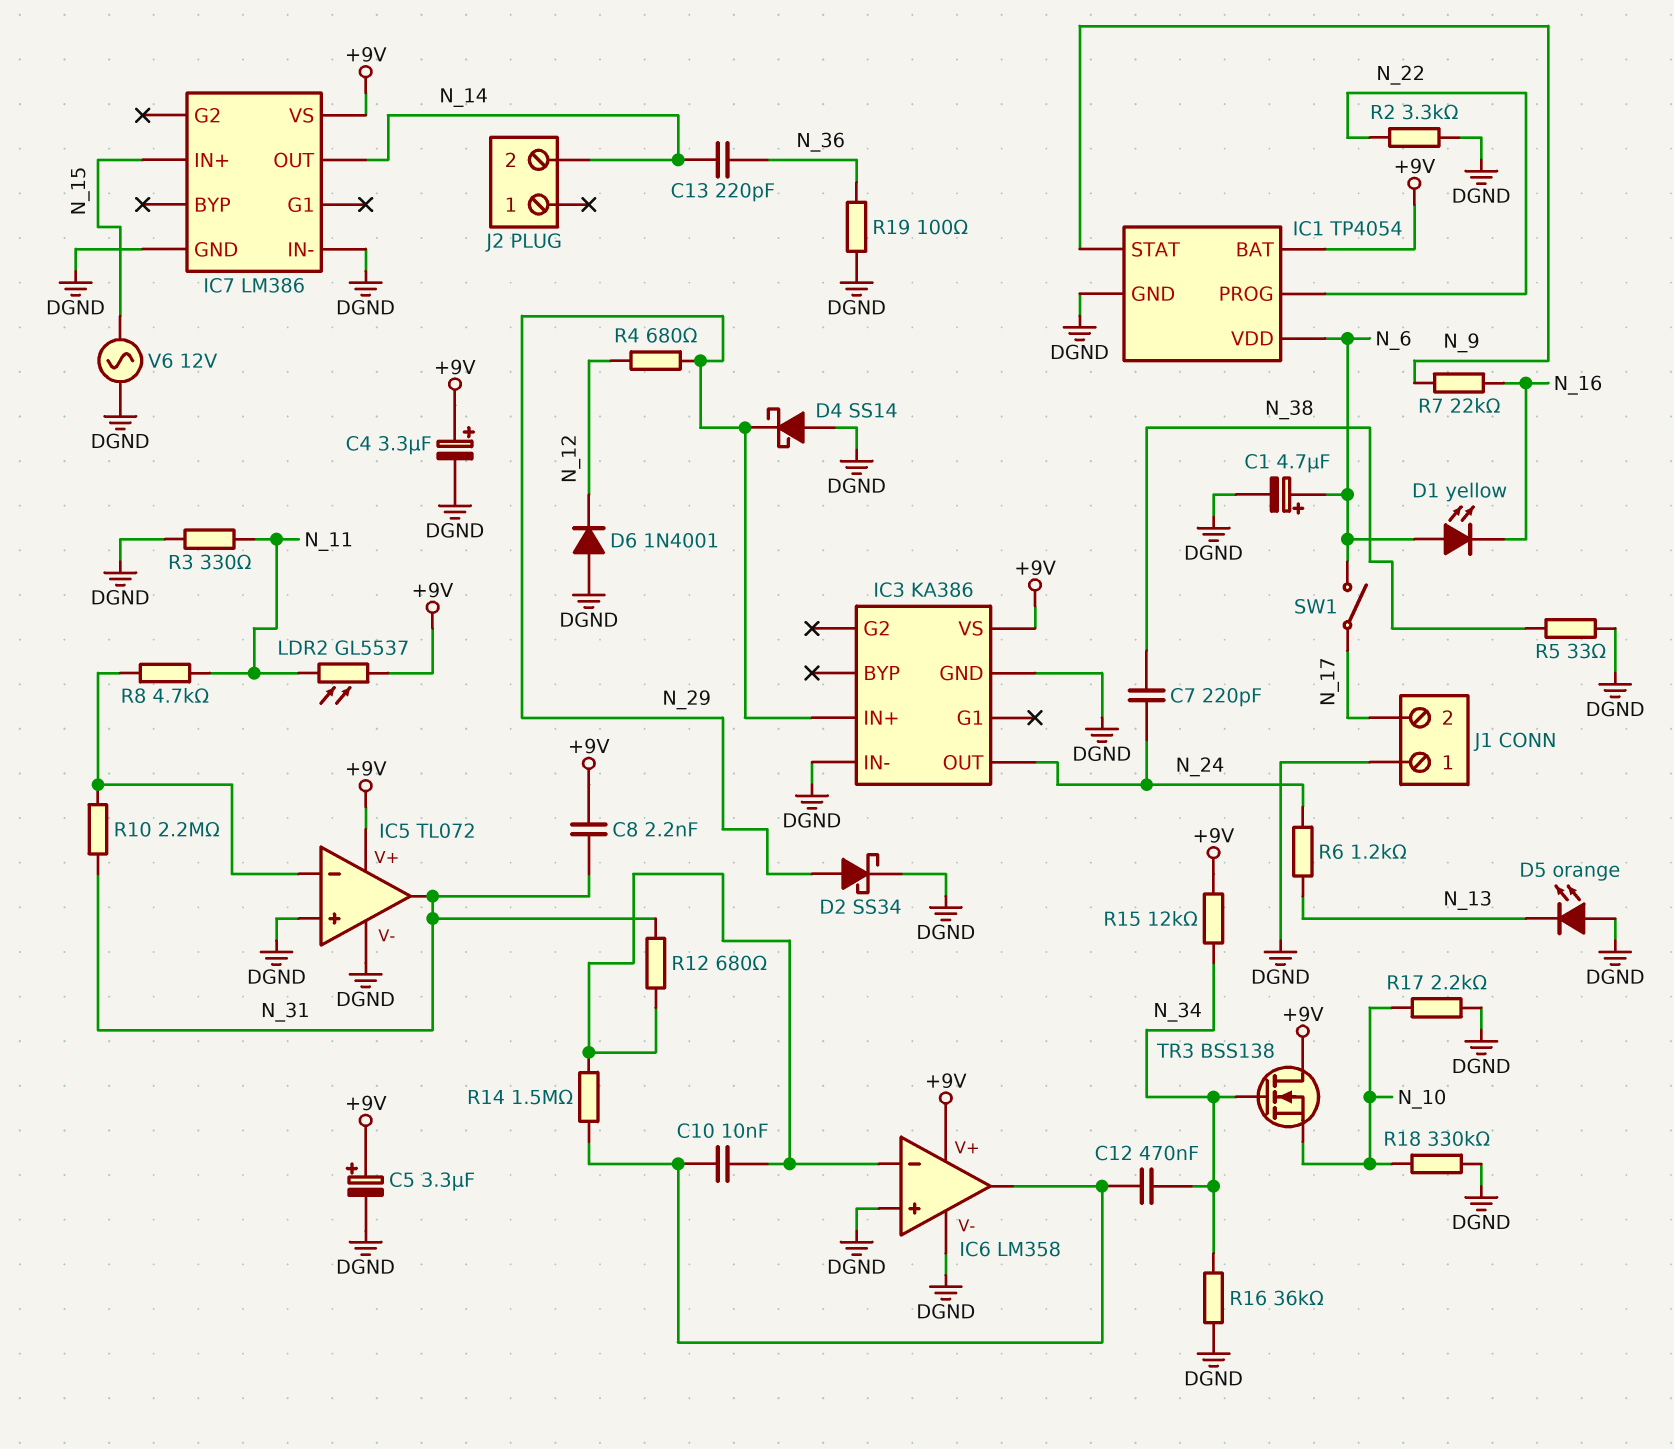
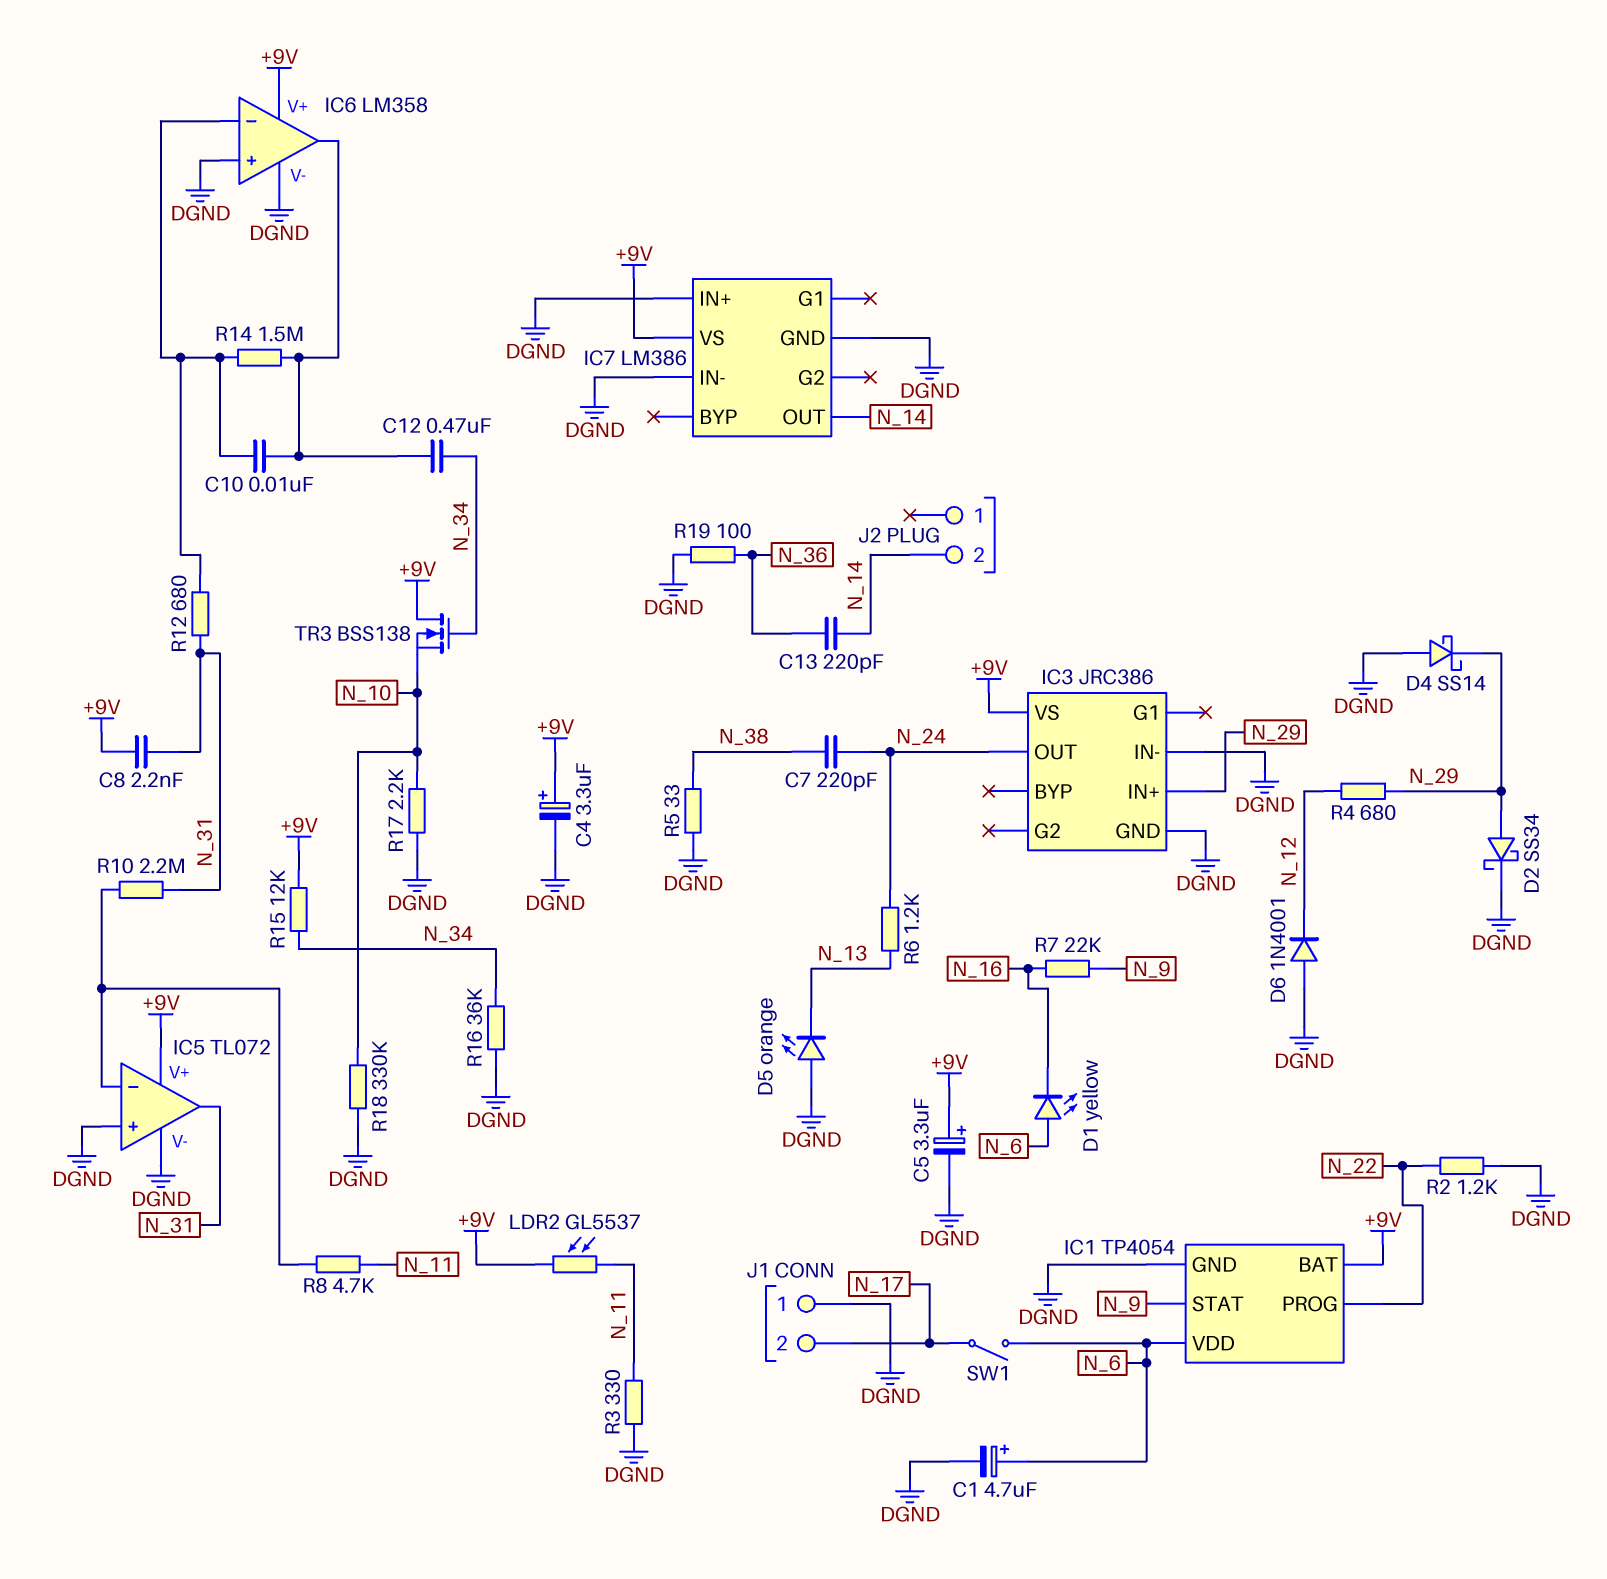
IC3: KA386 -> JRC386
IC7 pin IN+: N_15 -> DGND
R2: 3.3k (DGND, N_22) -> 1.2k (DGND, N_22)
V6: AC 12V (DGND, N_15) -> none

